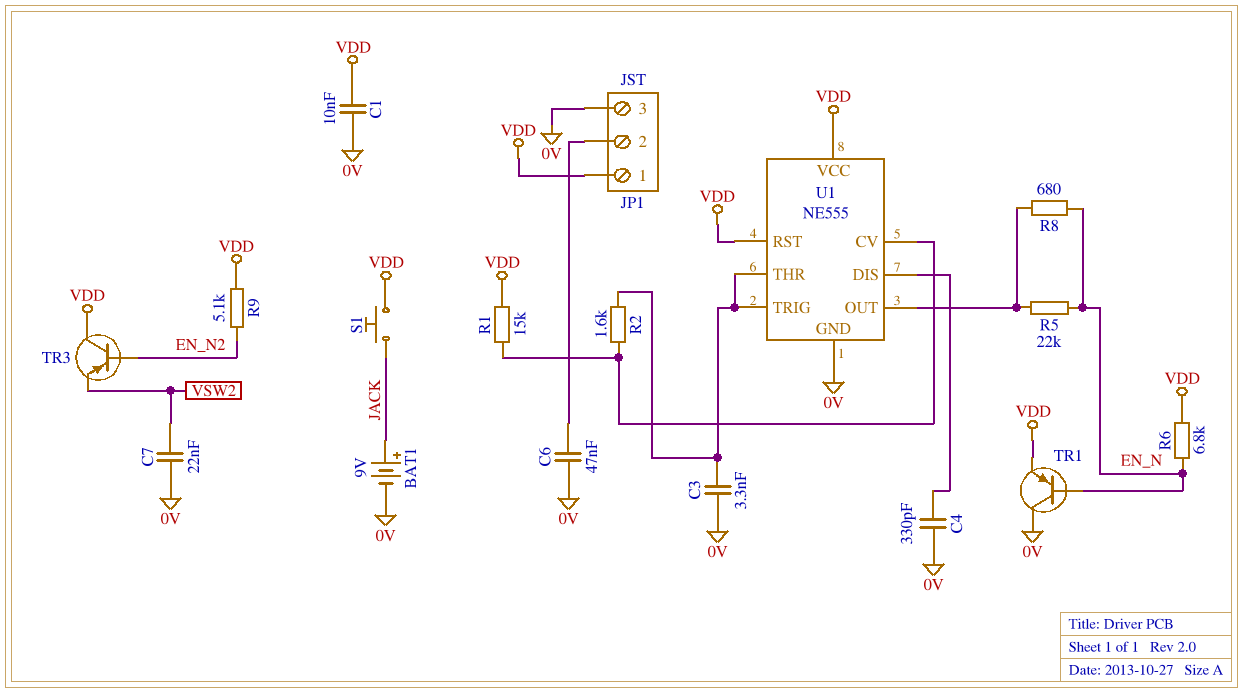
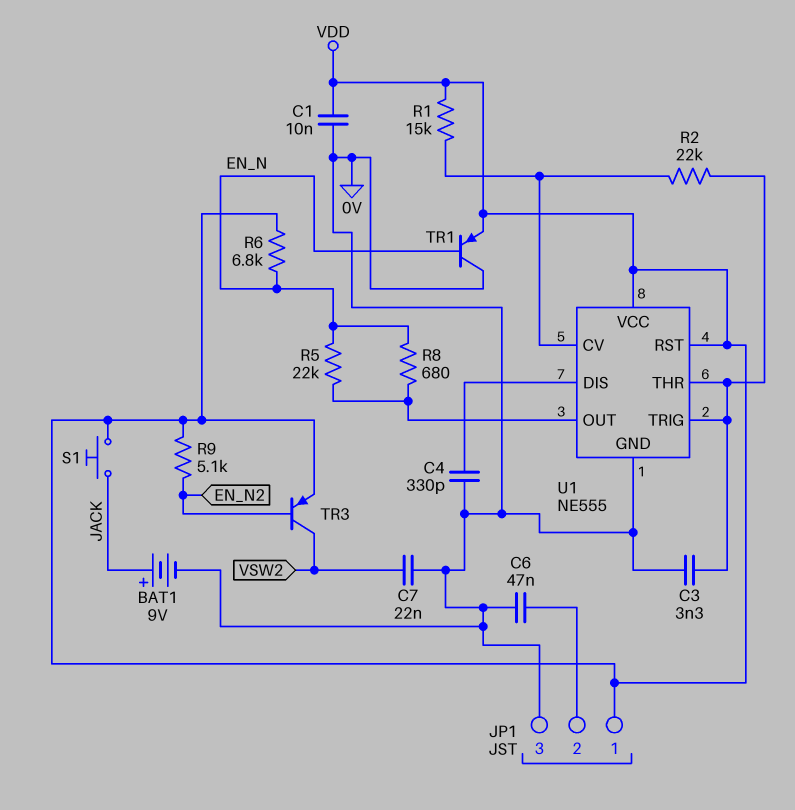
R2: 1.6k (U1/CV, U1/THR) -> 22k (U1/CV, U1/THR)
TR3: PNP (B EN_N2, C VDD, E VSW2) -> PNP (B EN_N2, C VSW2, E VDD)

